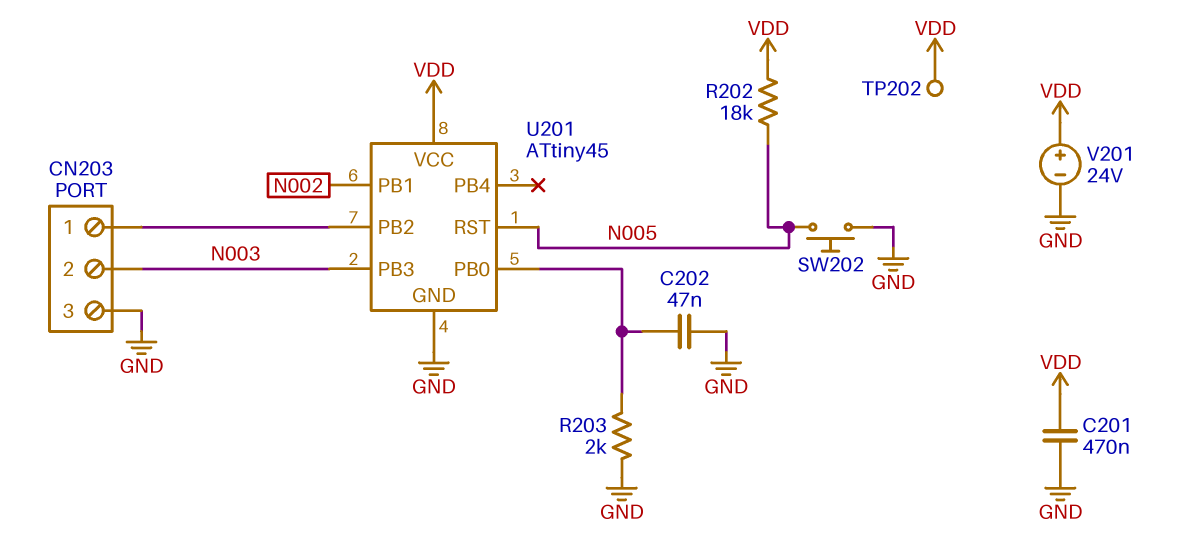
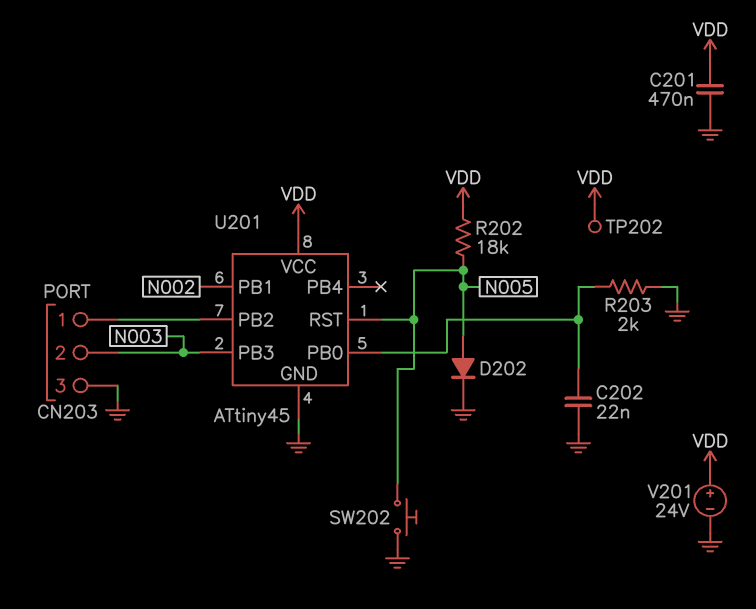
C202: 47nF (GND, U201/PB0) -> 22nF (GND, U201/PB0)
D202: none -> diode (A N005, K GND)

